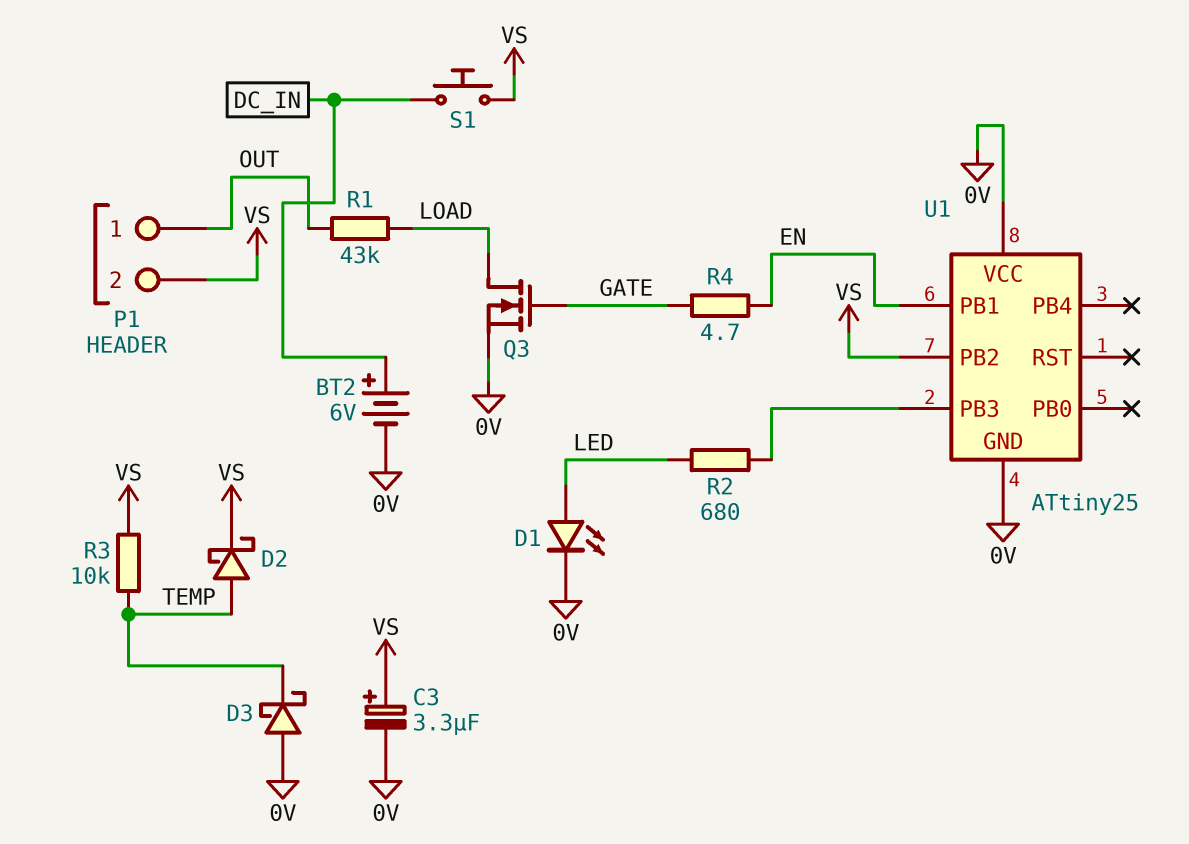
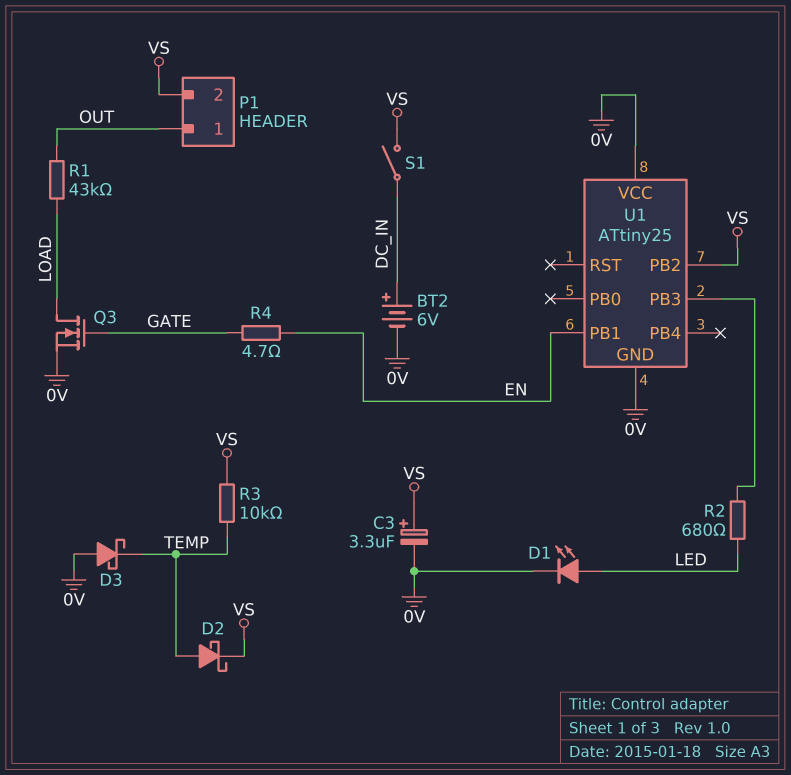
S1: button (DC_IN, VS) -> switch (DC_IN, VS)

